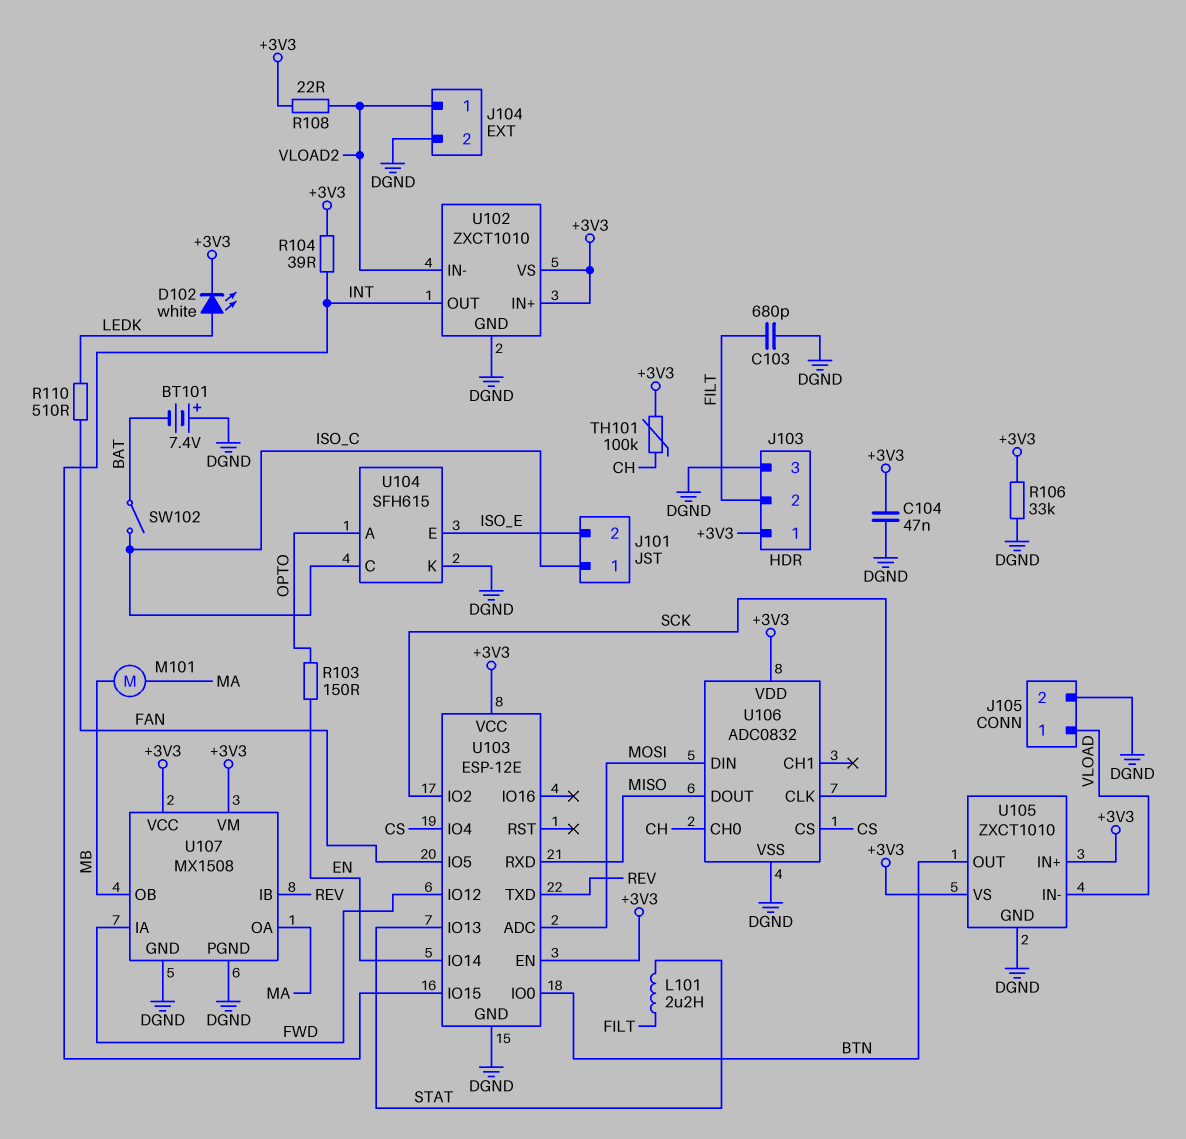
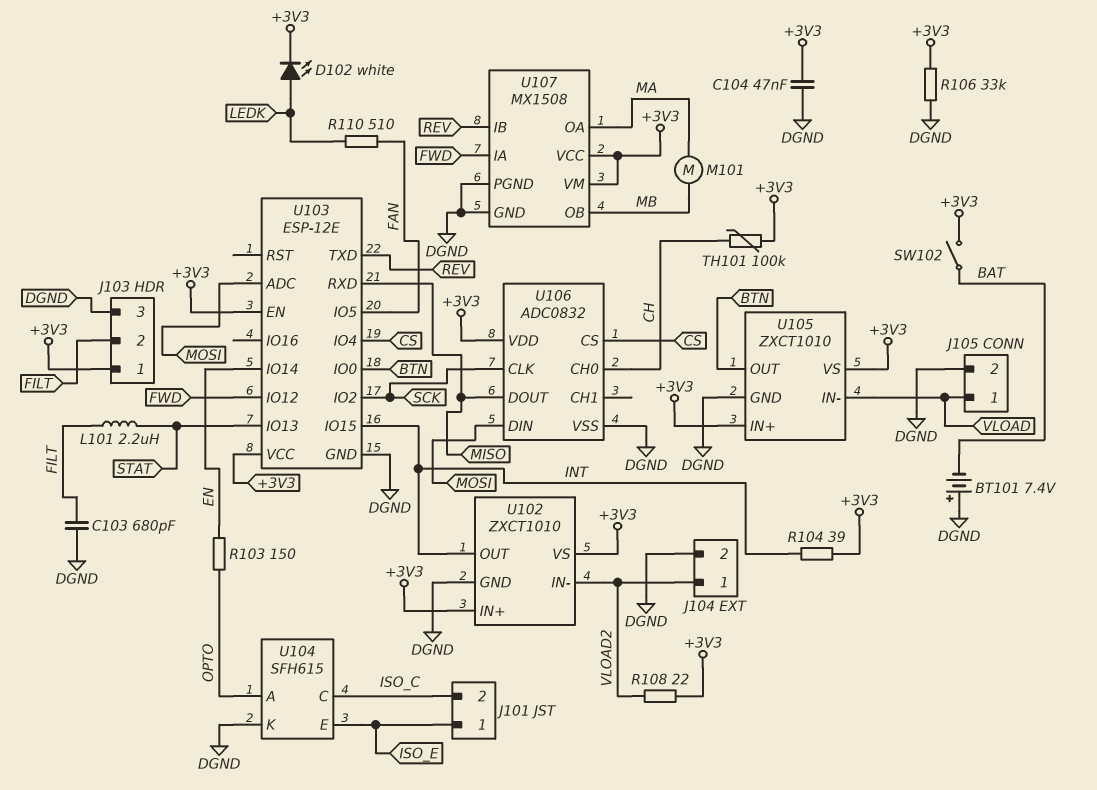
J101 pin 1: ISO_C -> ISO_E
J101 pin 2: ISO_E -> ISO_C
SW102: switch (BAT, ISO_C) -> switch (+3V3, BAT)

